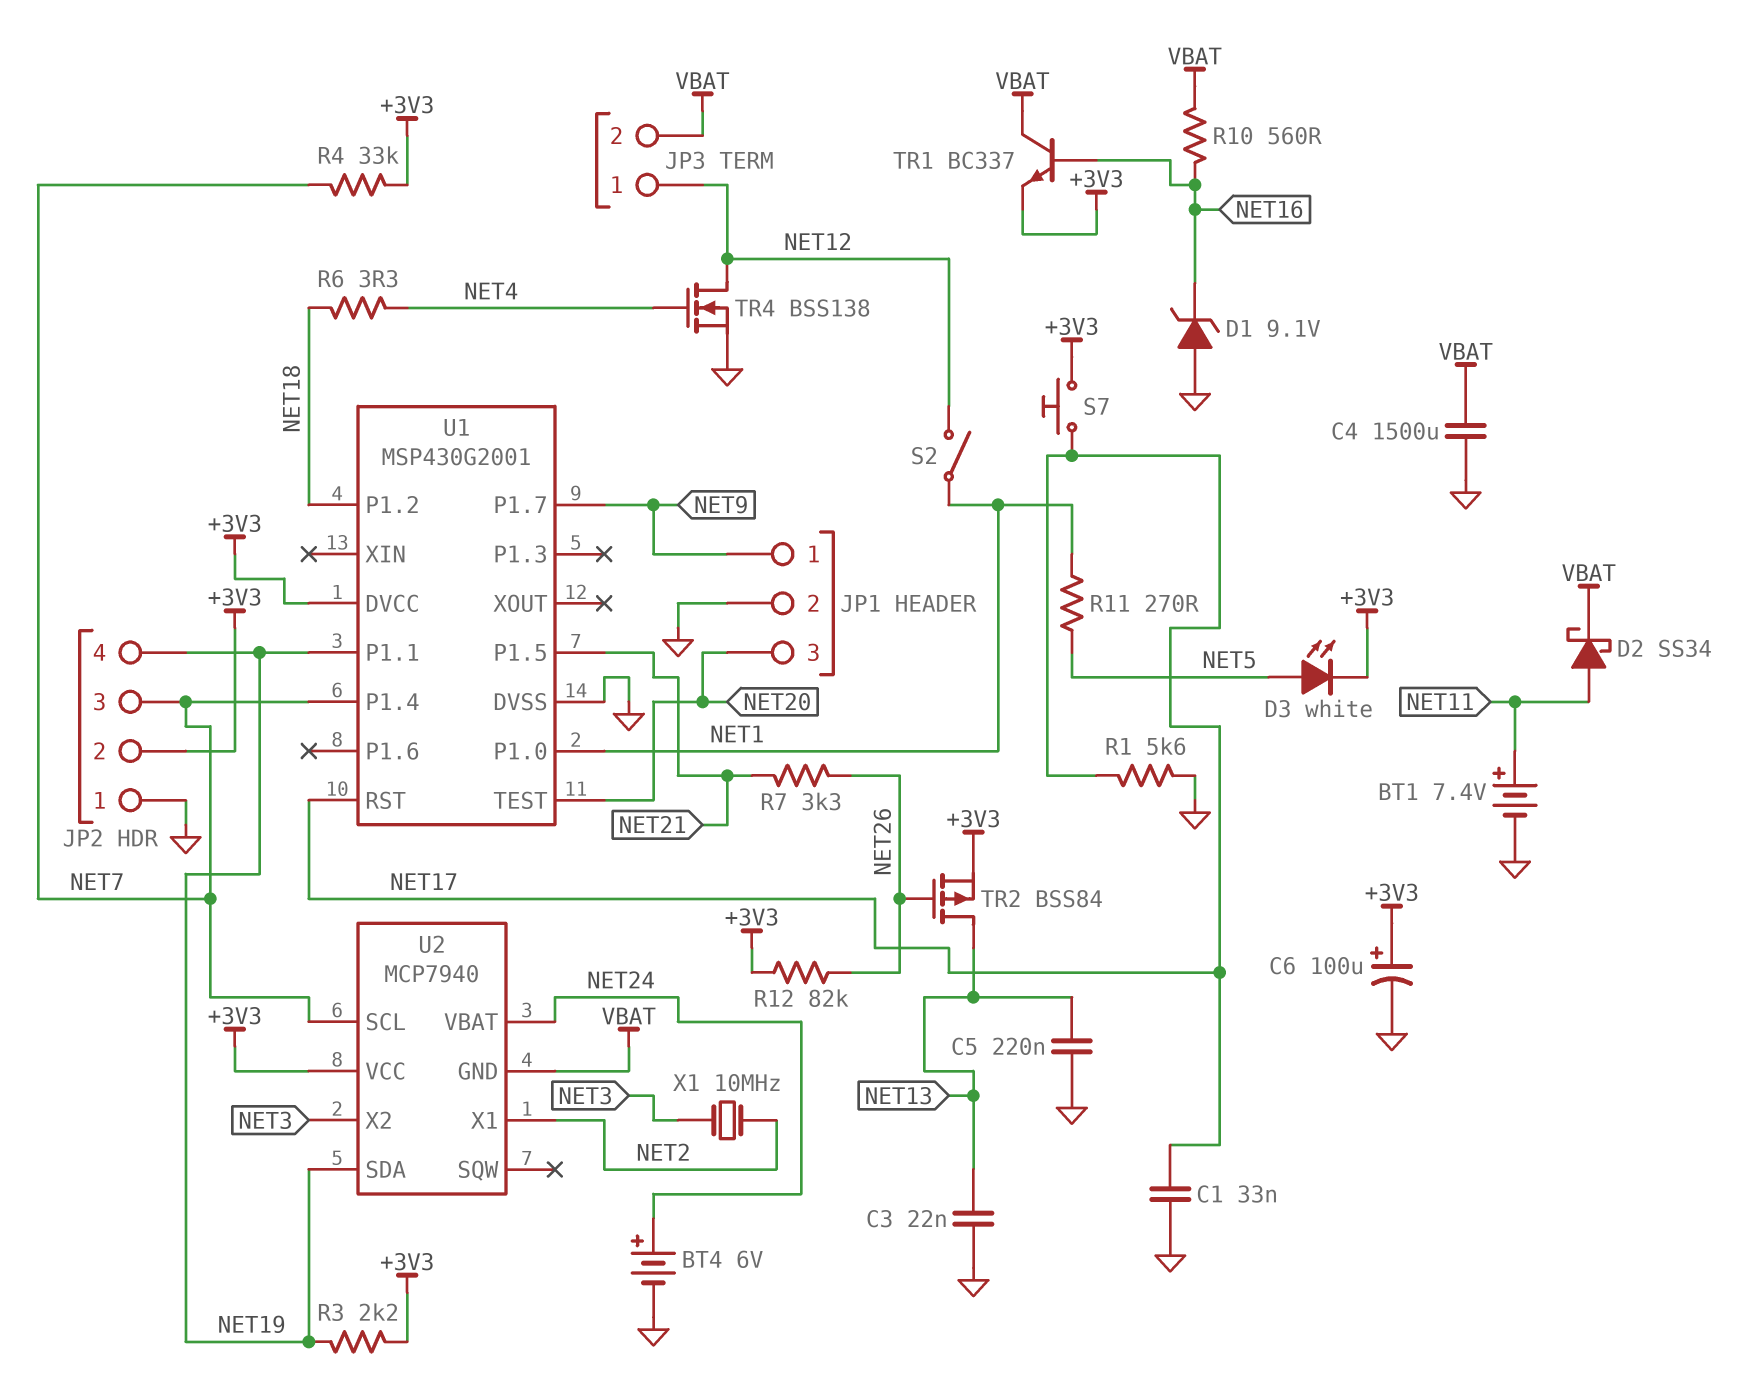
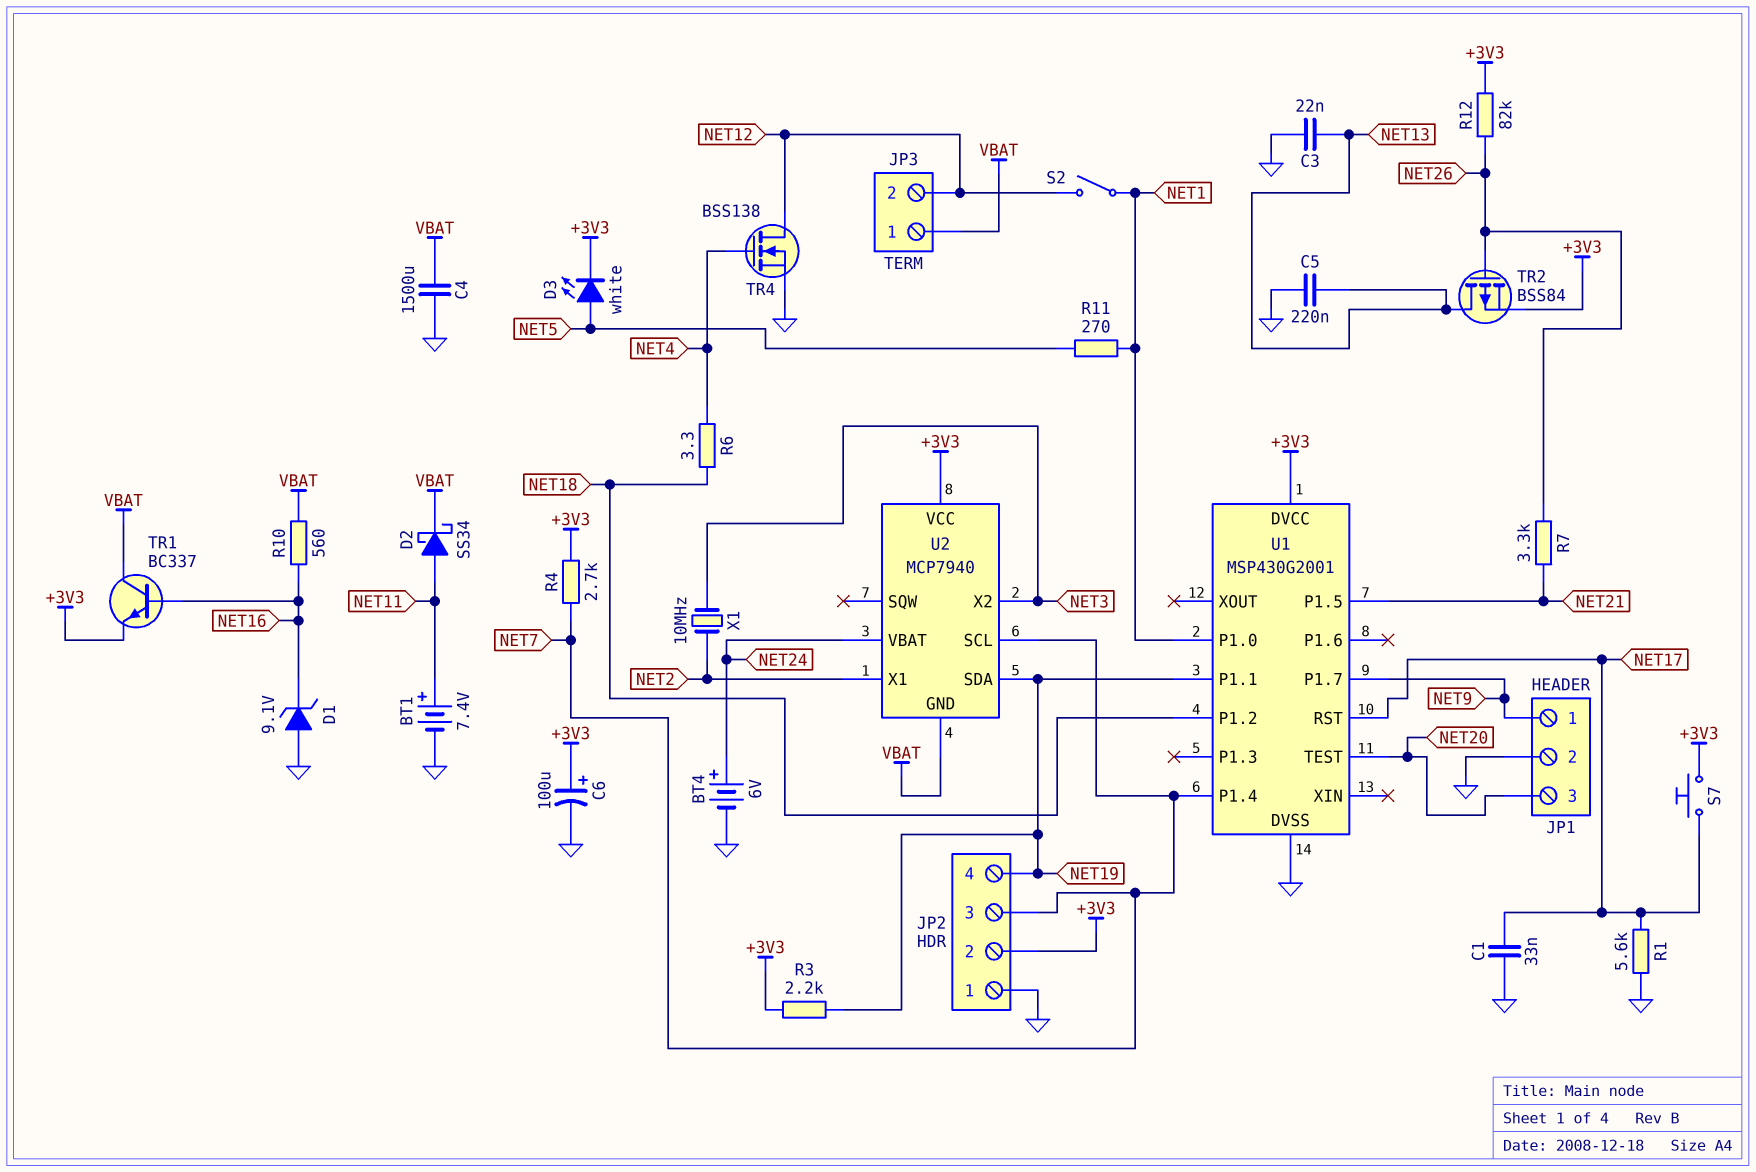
JP3 pin 1: NET12 -> VBAT
JP3 pin 2: VBAT -> NET12
R4: 33k (+3V3, NET7) -> 2.7k (+3V3, NET7)

